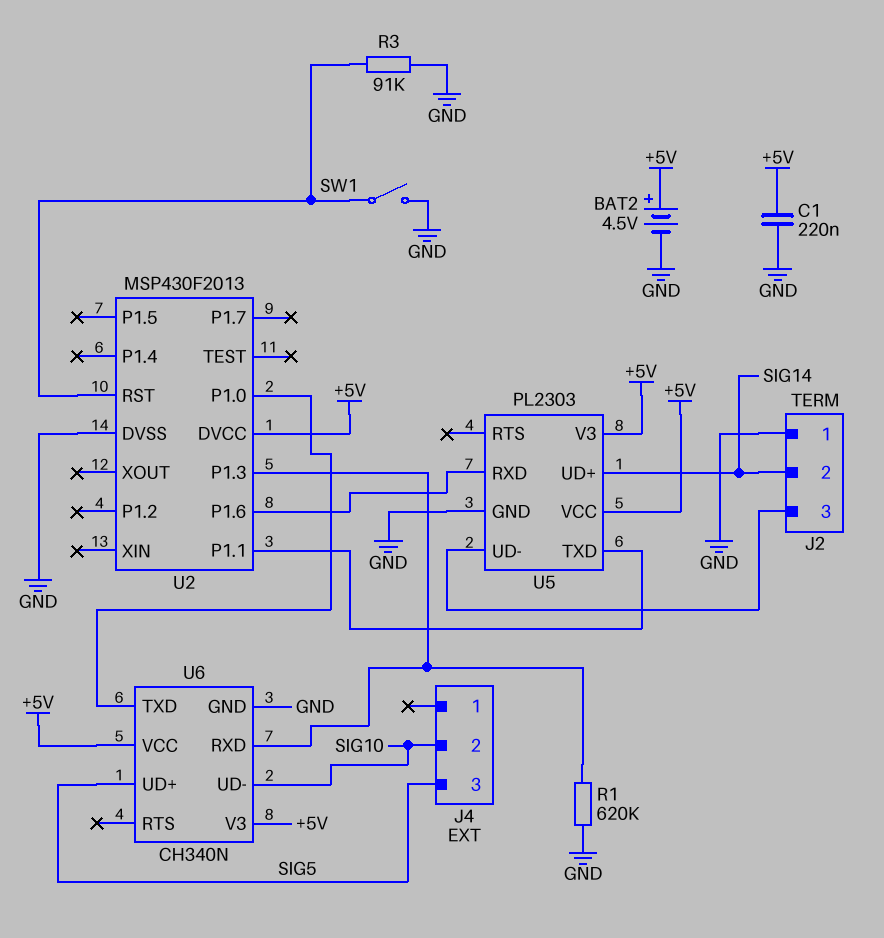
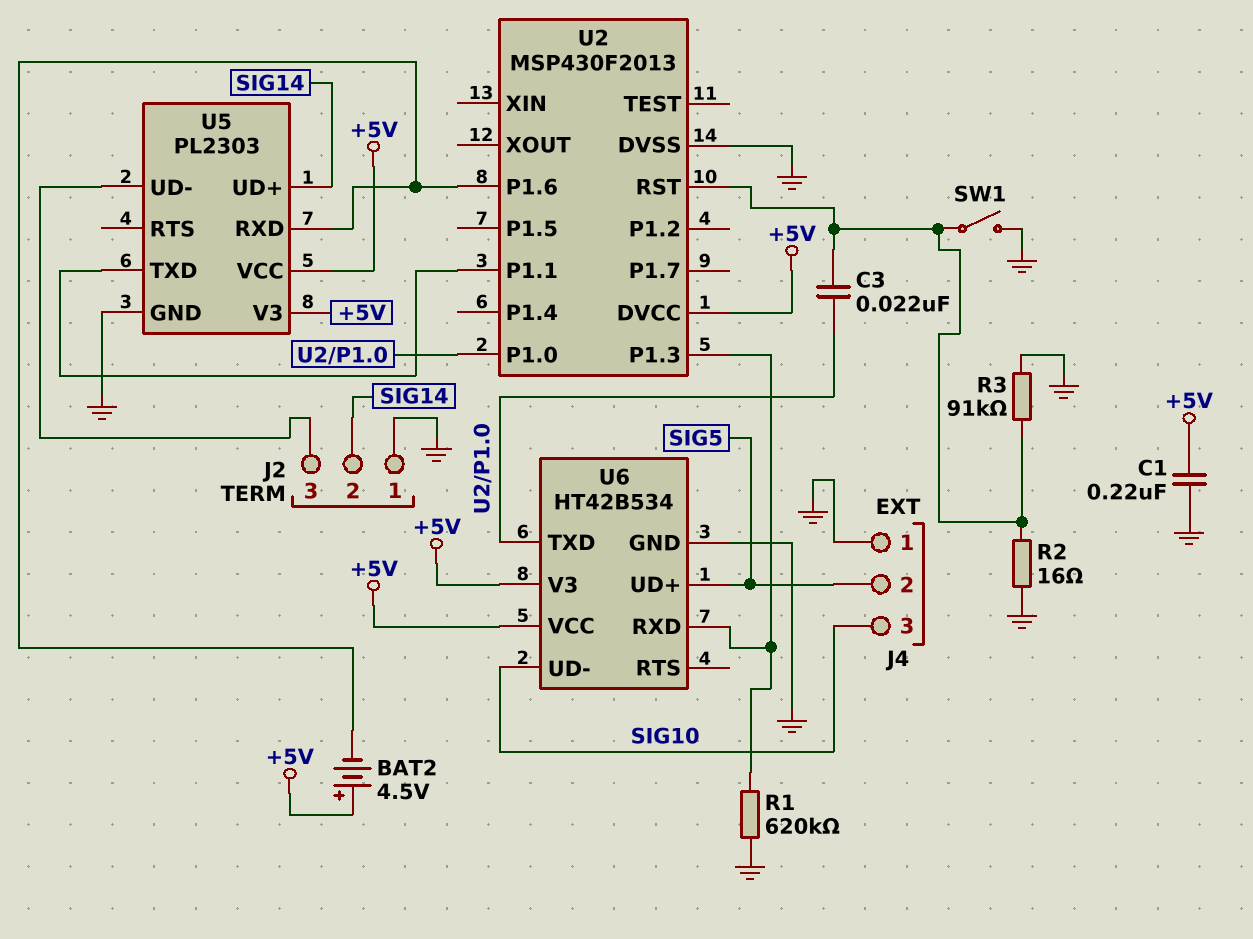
BAT2: 4.5V (plus +5V, minus GND) -> 4.5V (plus +5V, minus U2/P1.6)
C3: none -> 22nF (U2/P1.0, U2/RST)
J4 pin 1: none -> GND
J4 pin 2: SIG10 -> SIG5
J4 pin 3: SIG5 -> SIG10
R2: none -> 16 (GND, U2/RST)
U6: CH340N -> HT42B534

